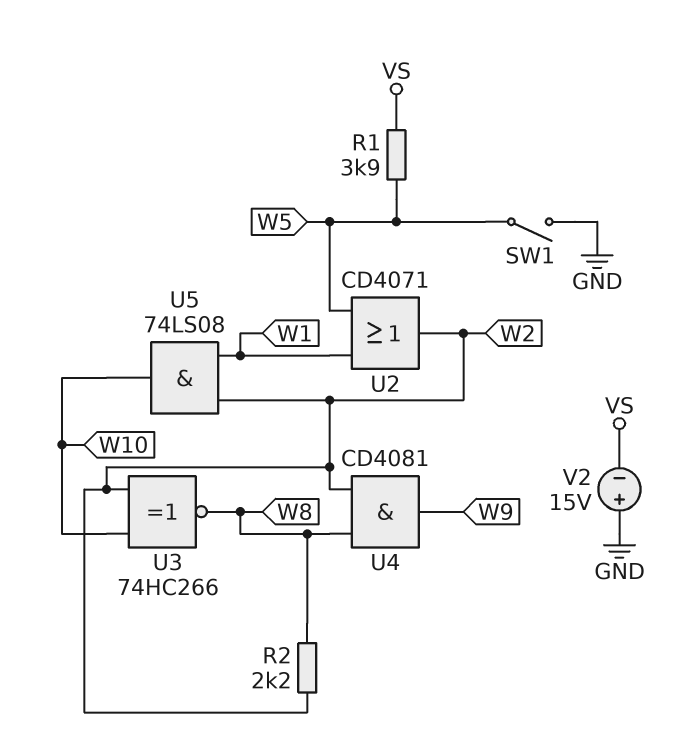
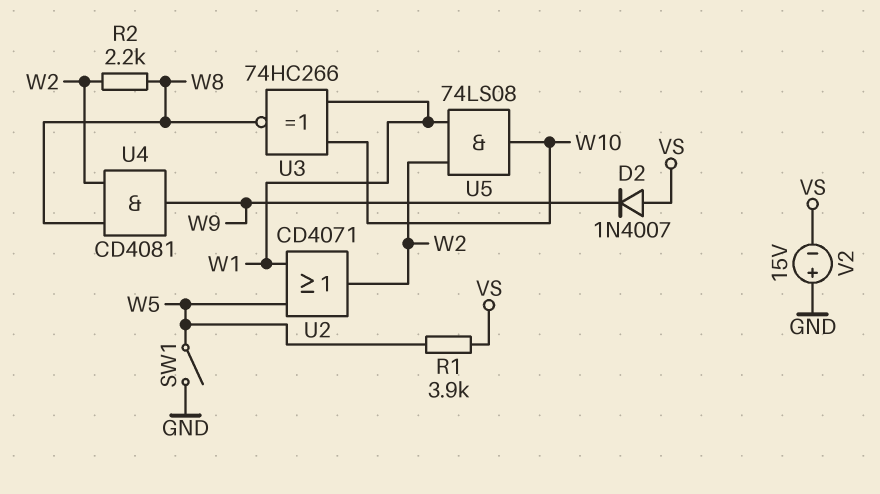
D2: none -> diode 1N4007 (A VS, K W9)
U3: XNOR 74HC266 (in W2, in W10, out W8) -> XNOR 74HC266 (in W1, in W10, out W8)

